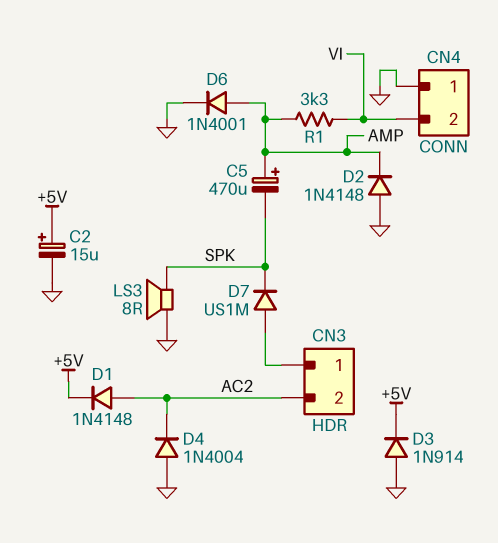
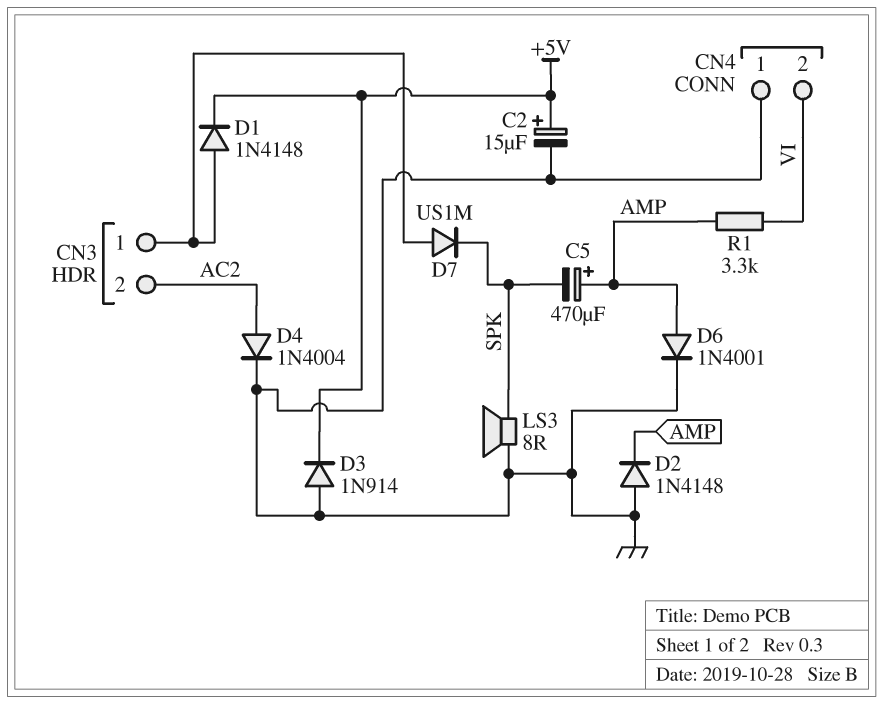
D1: diode 1N4148 (A AC2, K +5V) -> diode 1N4148 (A CN3/1, K +5V)
D4: diode 1N4004 (A GND, K AC2) -> diode 1N4004 (A AC2, K GND)

